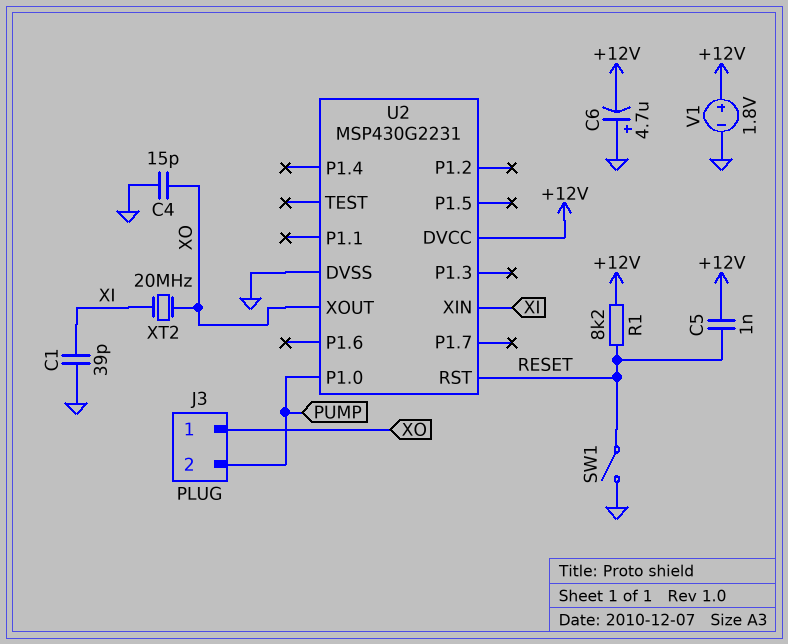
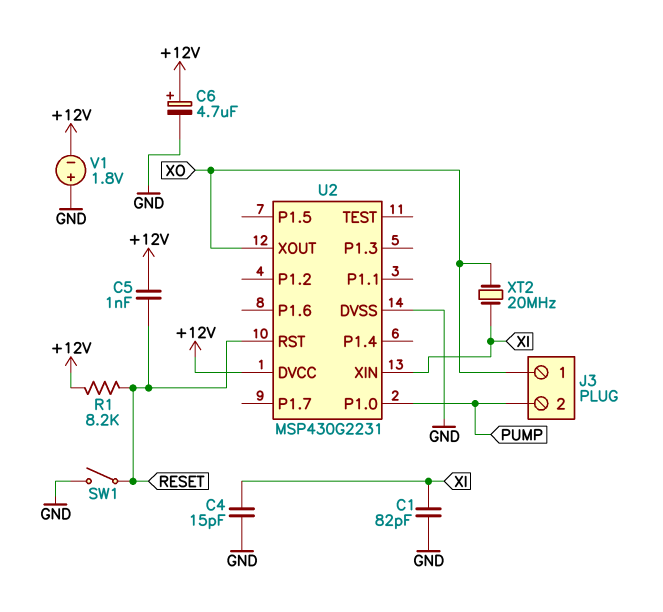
C1: 39pF (GND, XI) -> 82pF (GND, XI)
C4: 15pF (GND, XO) -> 15pF (GND, XI)
C6: 4.7uF (plus GND, minus +12V) -> 4.7uF (plus +12V, minus GND)
V1: 1.8V (plus +12V, minus GND) -> 1.8V (plus GND, minus +12V)

